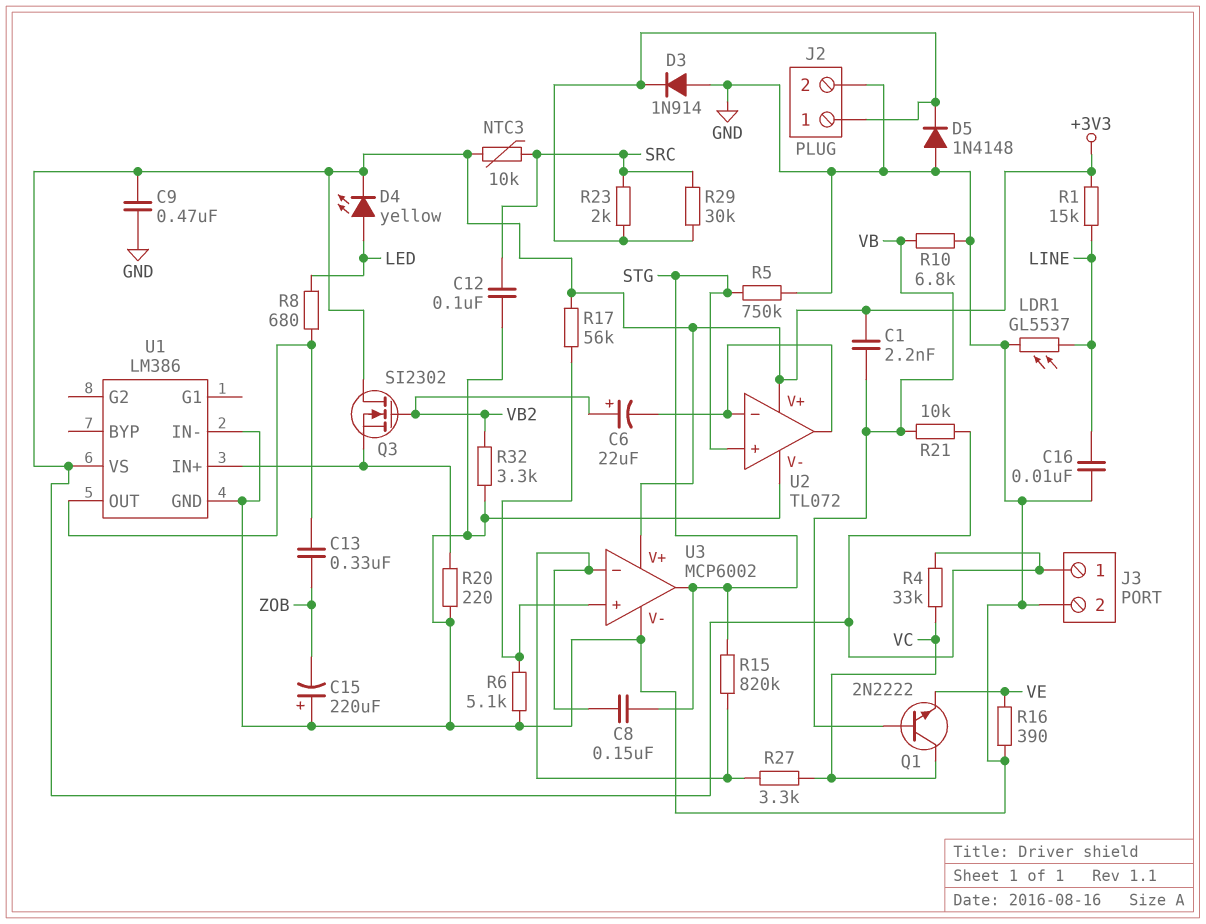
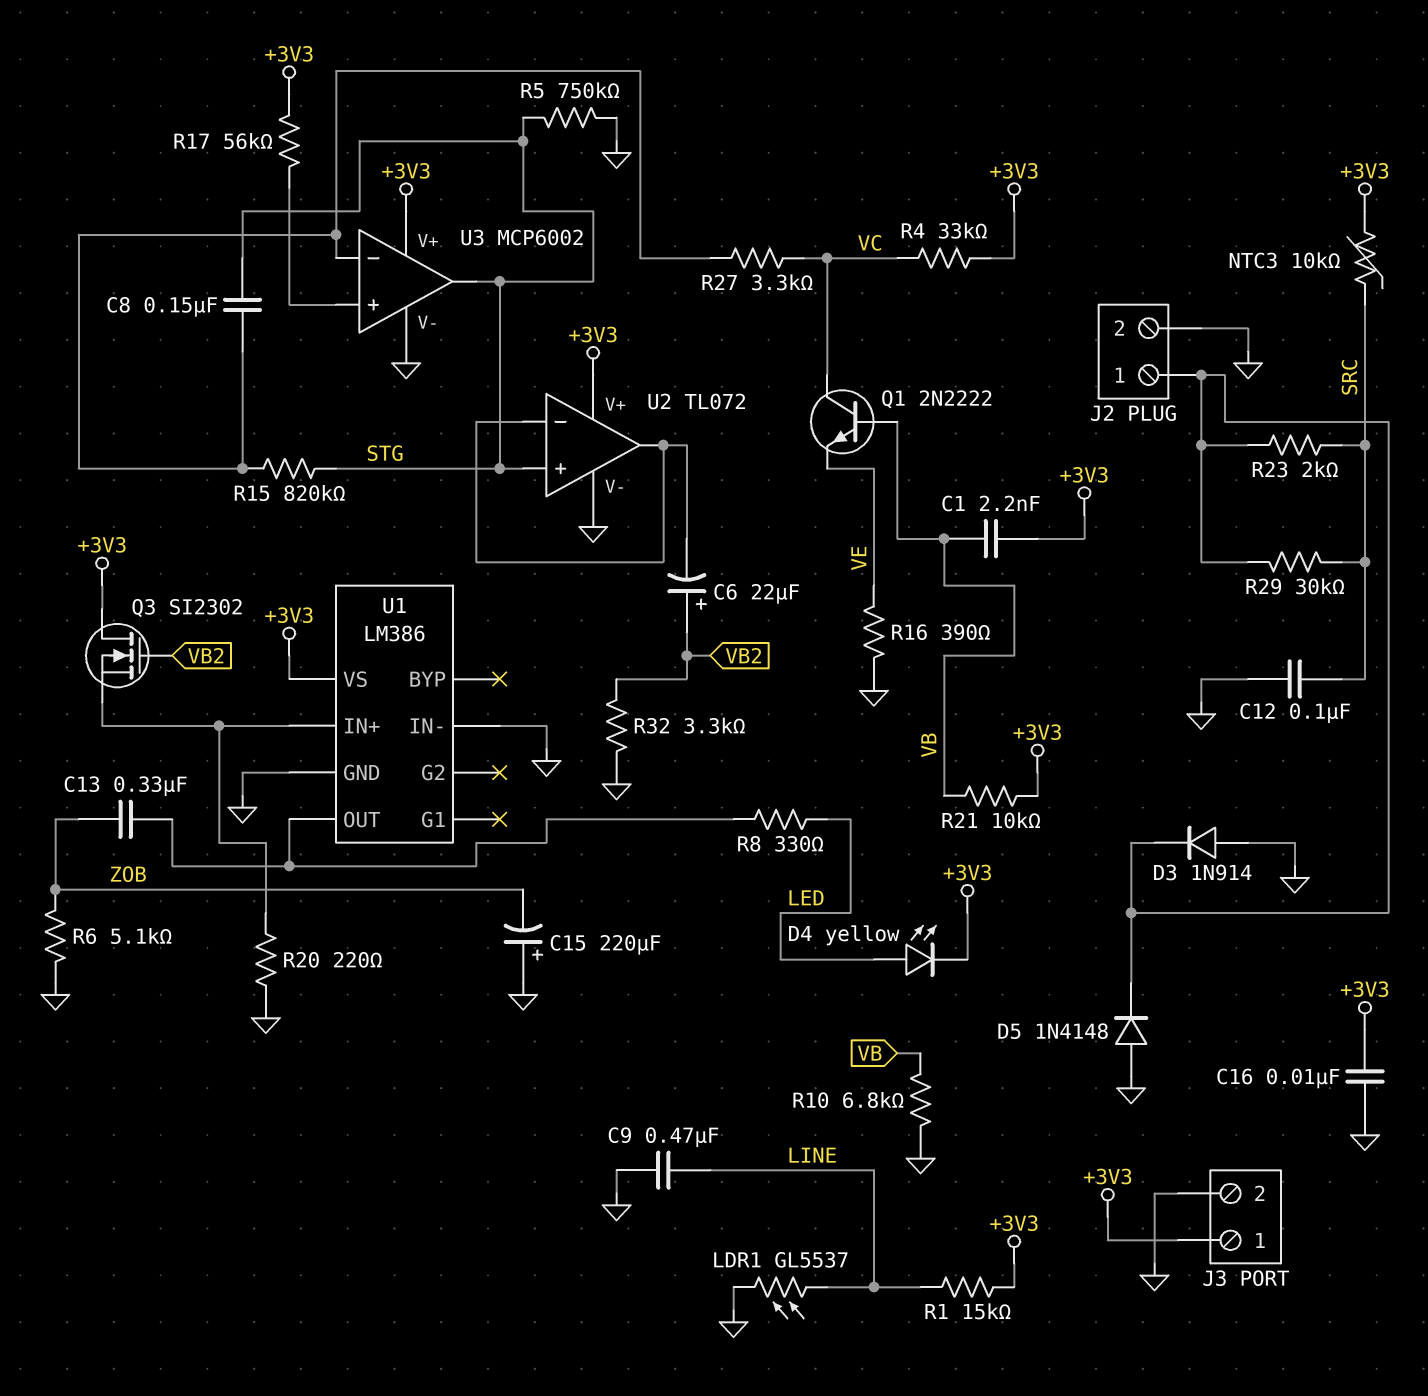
C9: 470nF (+3V3, GND) -> 470nF (GND, LINE)
C16: 10nF (GND, LINE) -> 10nF (+3V3, GND)
R6: 5.1k (GND, U3/in+) -> 5.1k (GND, ZOB)
R8: 680 (LED, U1/OUT) -> 330 (LED, U1/OUT)

